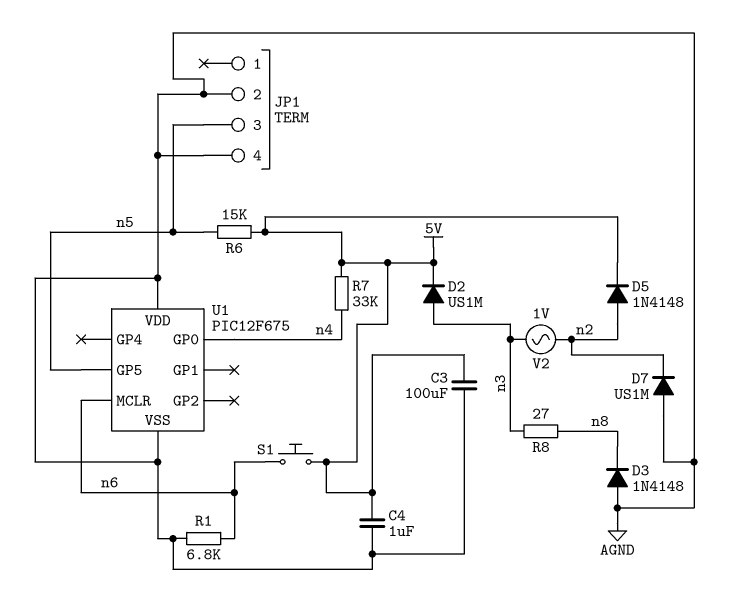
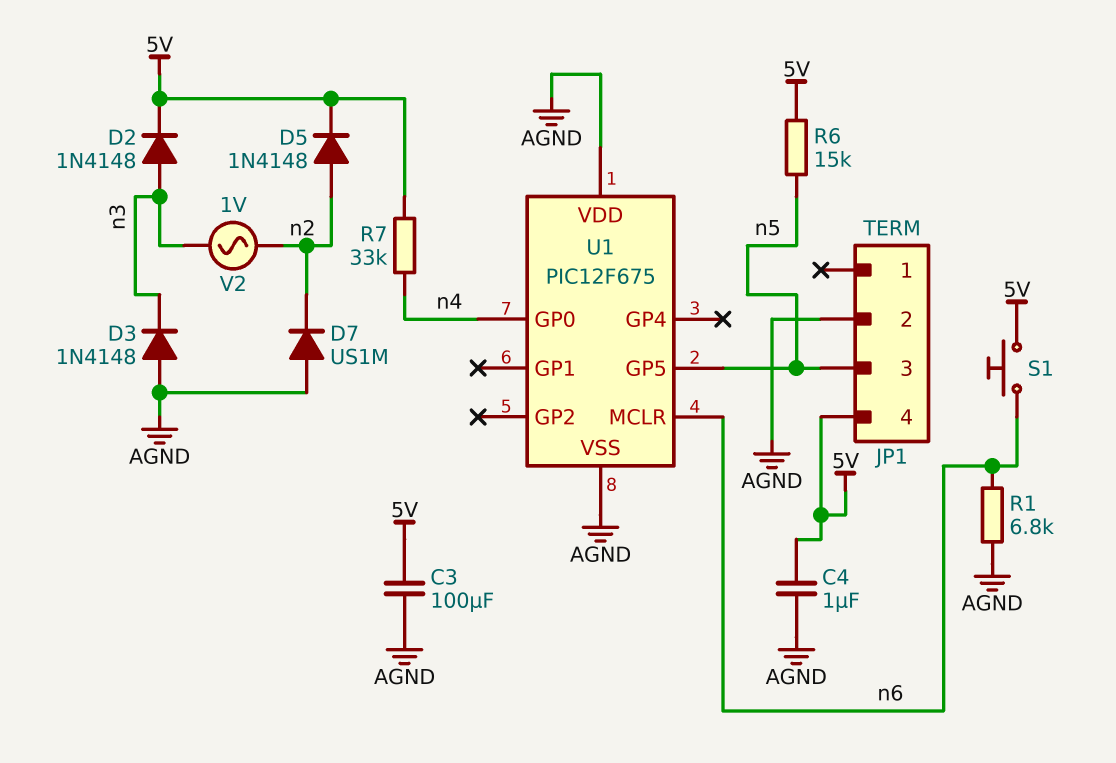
D2: diode US1M (A n3, K 5V) -> diode 1N4148 (A n3, K 5V)
D3: diode 1N4148 (A AGND, K n8) -> diode 1N4148 (A AGND, K n3)
JP1 pin 4: AGND -> 5V
R8: 27 (n3, n8) -> none

